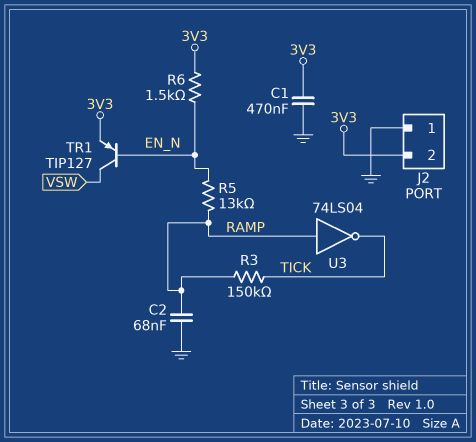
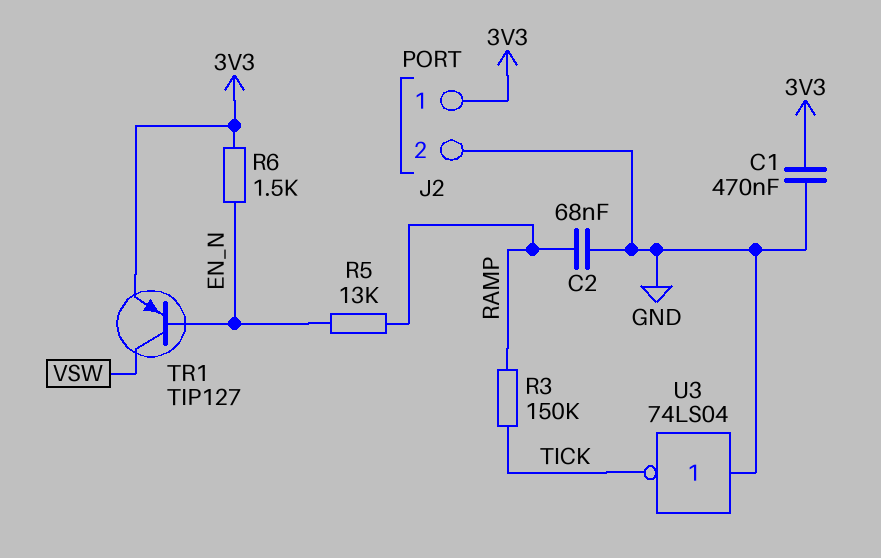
J2 pin 1: GND -> 3V3
J2 pin 2: 3V3 -> GND
U3: NOT 74LS04 (in RAMP, out TICK) -> NOT 74LS04 (in GND, out TICK)

